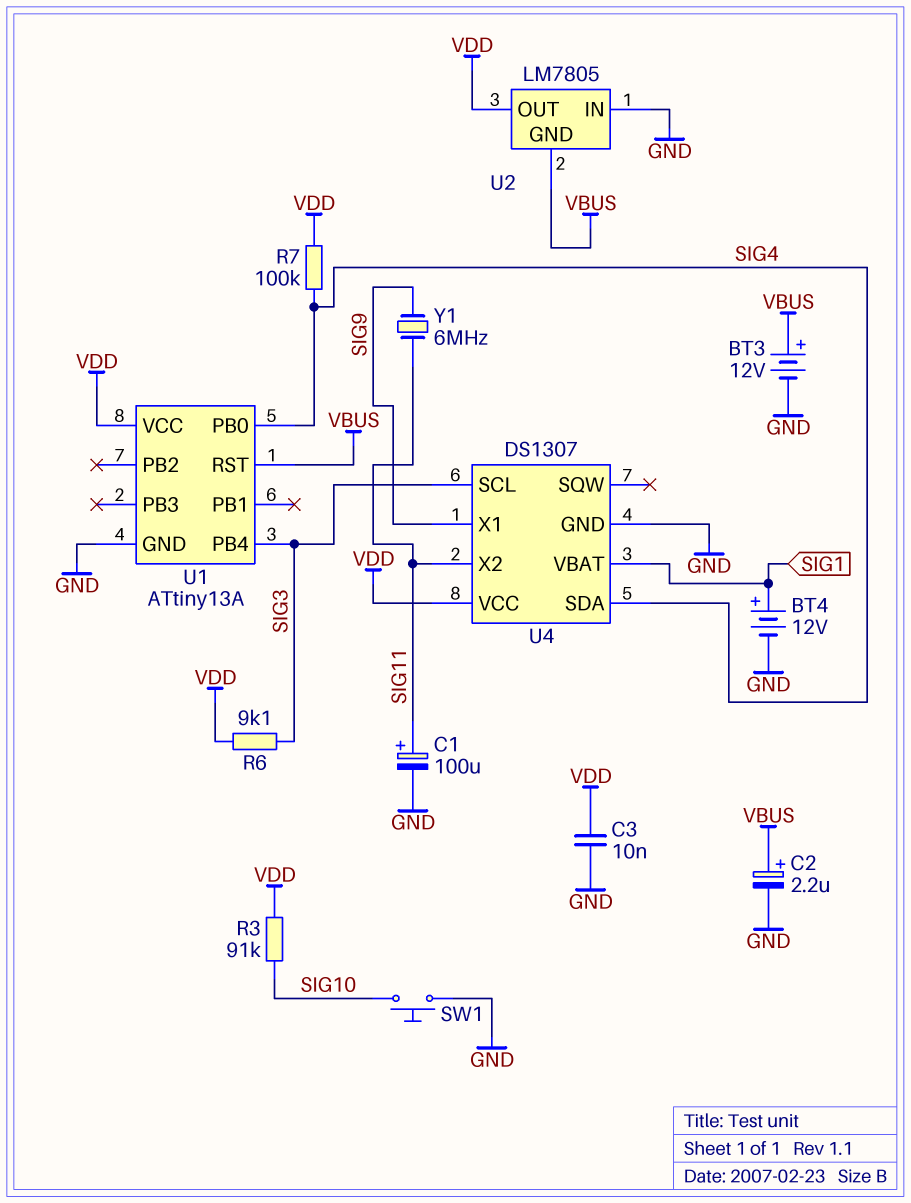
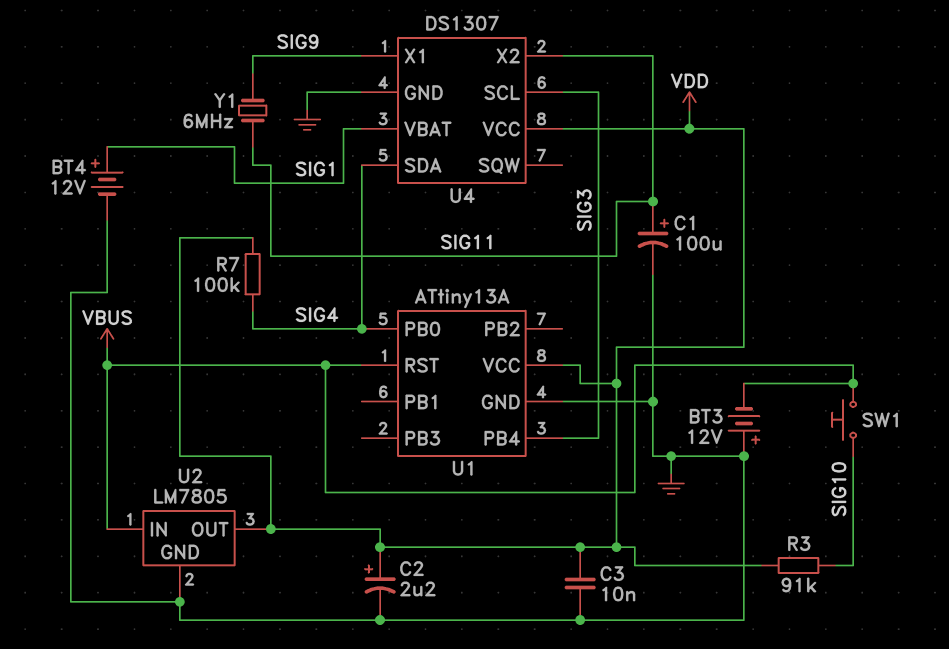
BT3: 12V (plus VBUS, minus GND) -> 12V (plus GND, minus VBUS)
C2: 2.2uF (plus VBUS, minus GND) -> 2.2uF (plus VDD, minus GND)
R6: 9.1k (SIG3, VDD) -> none
SW1: button (GND, SIG10) -> button (SIG10, VBUS)
U2 pin GND: VBUS -> GND
U2 pin IN: GND -> VBUS

